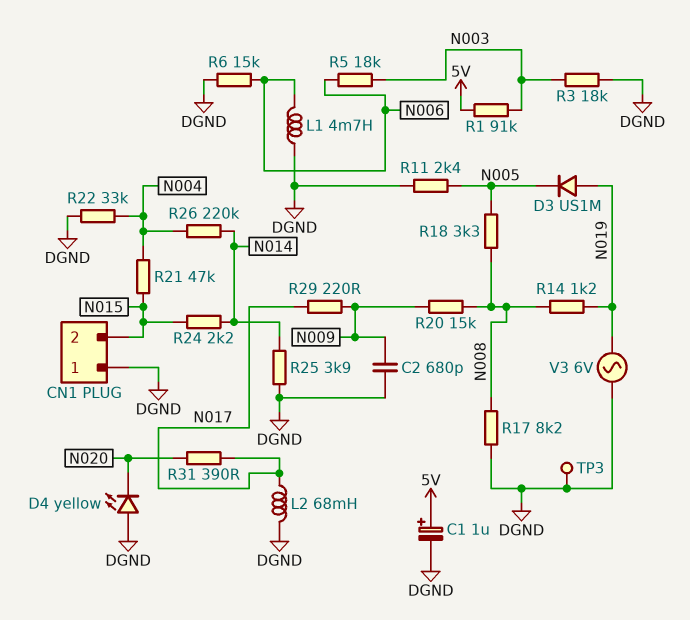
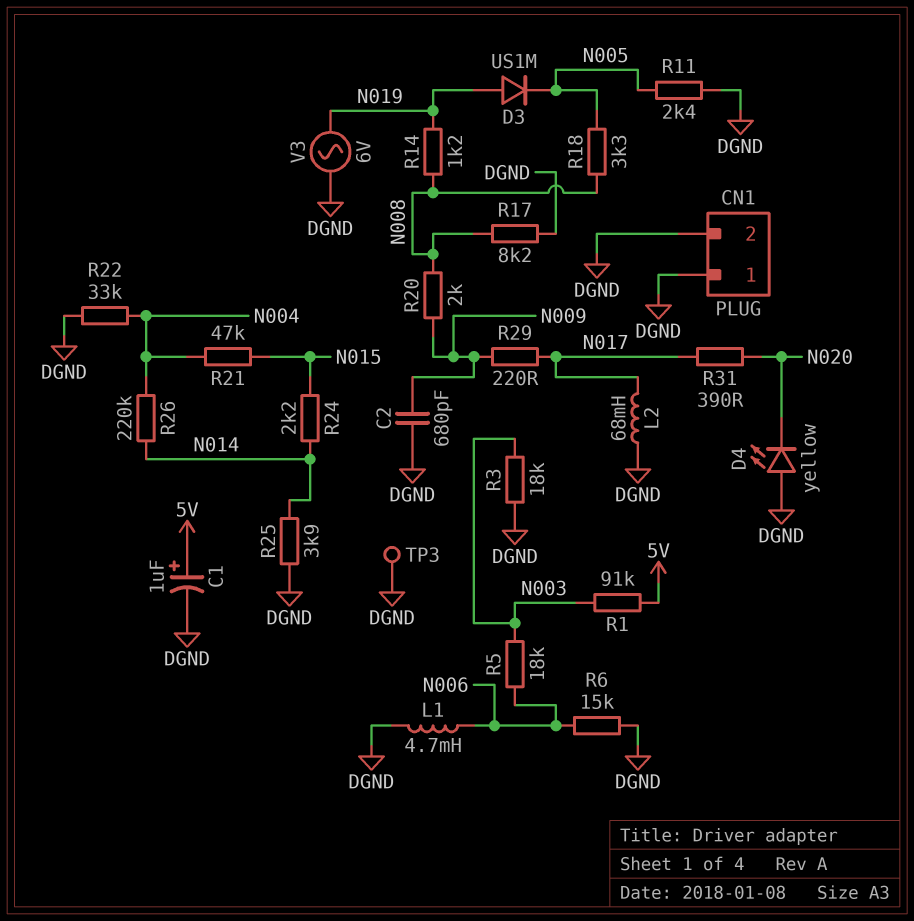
CN1 pin 2: N015 -> DGND
R20: 15k (N008, N009) -> 2k (N008, N009)

